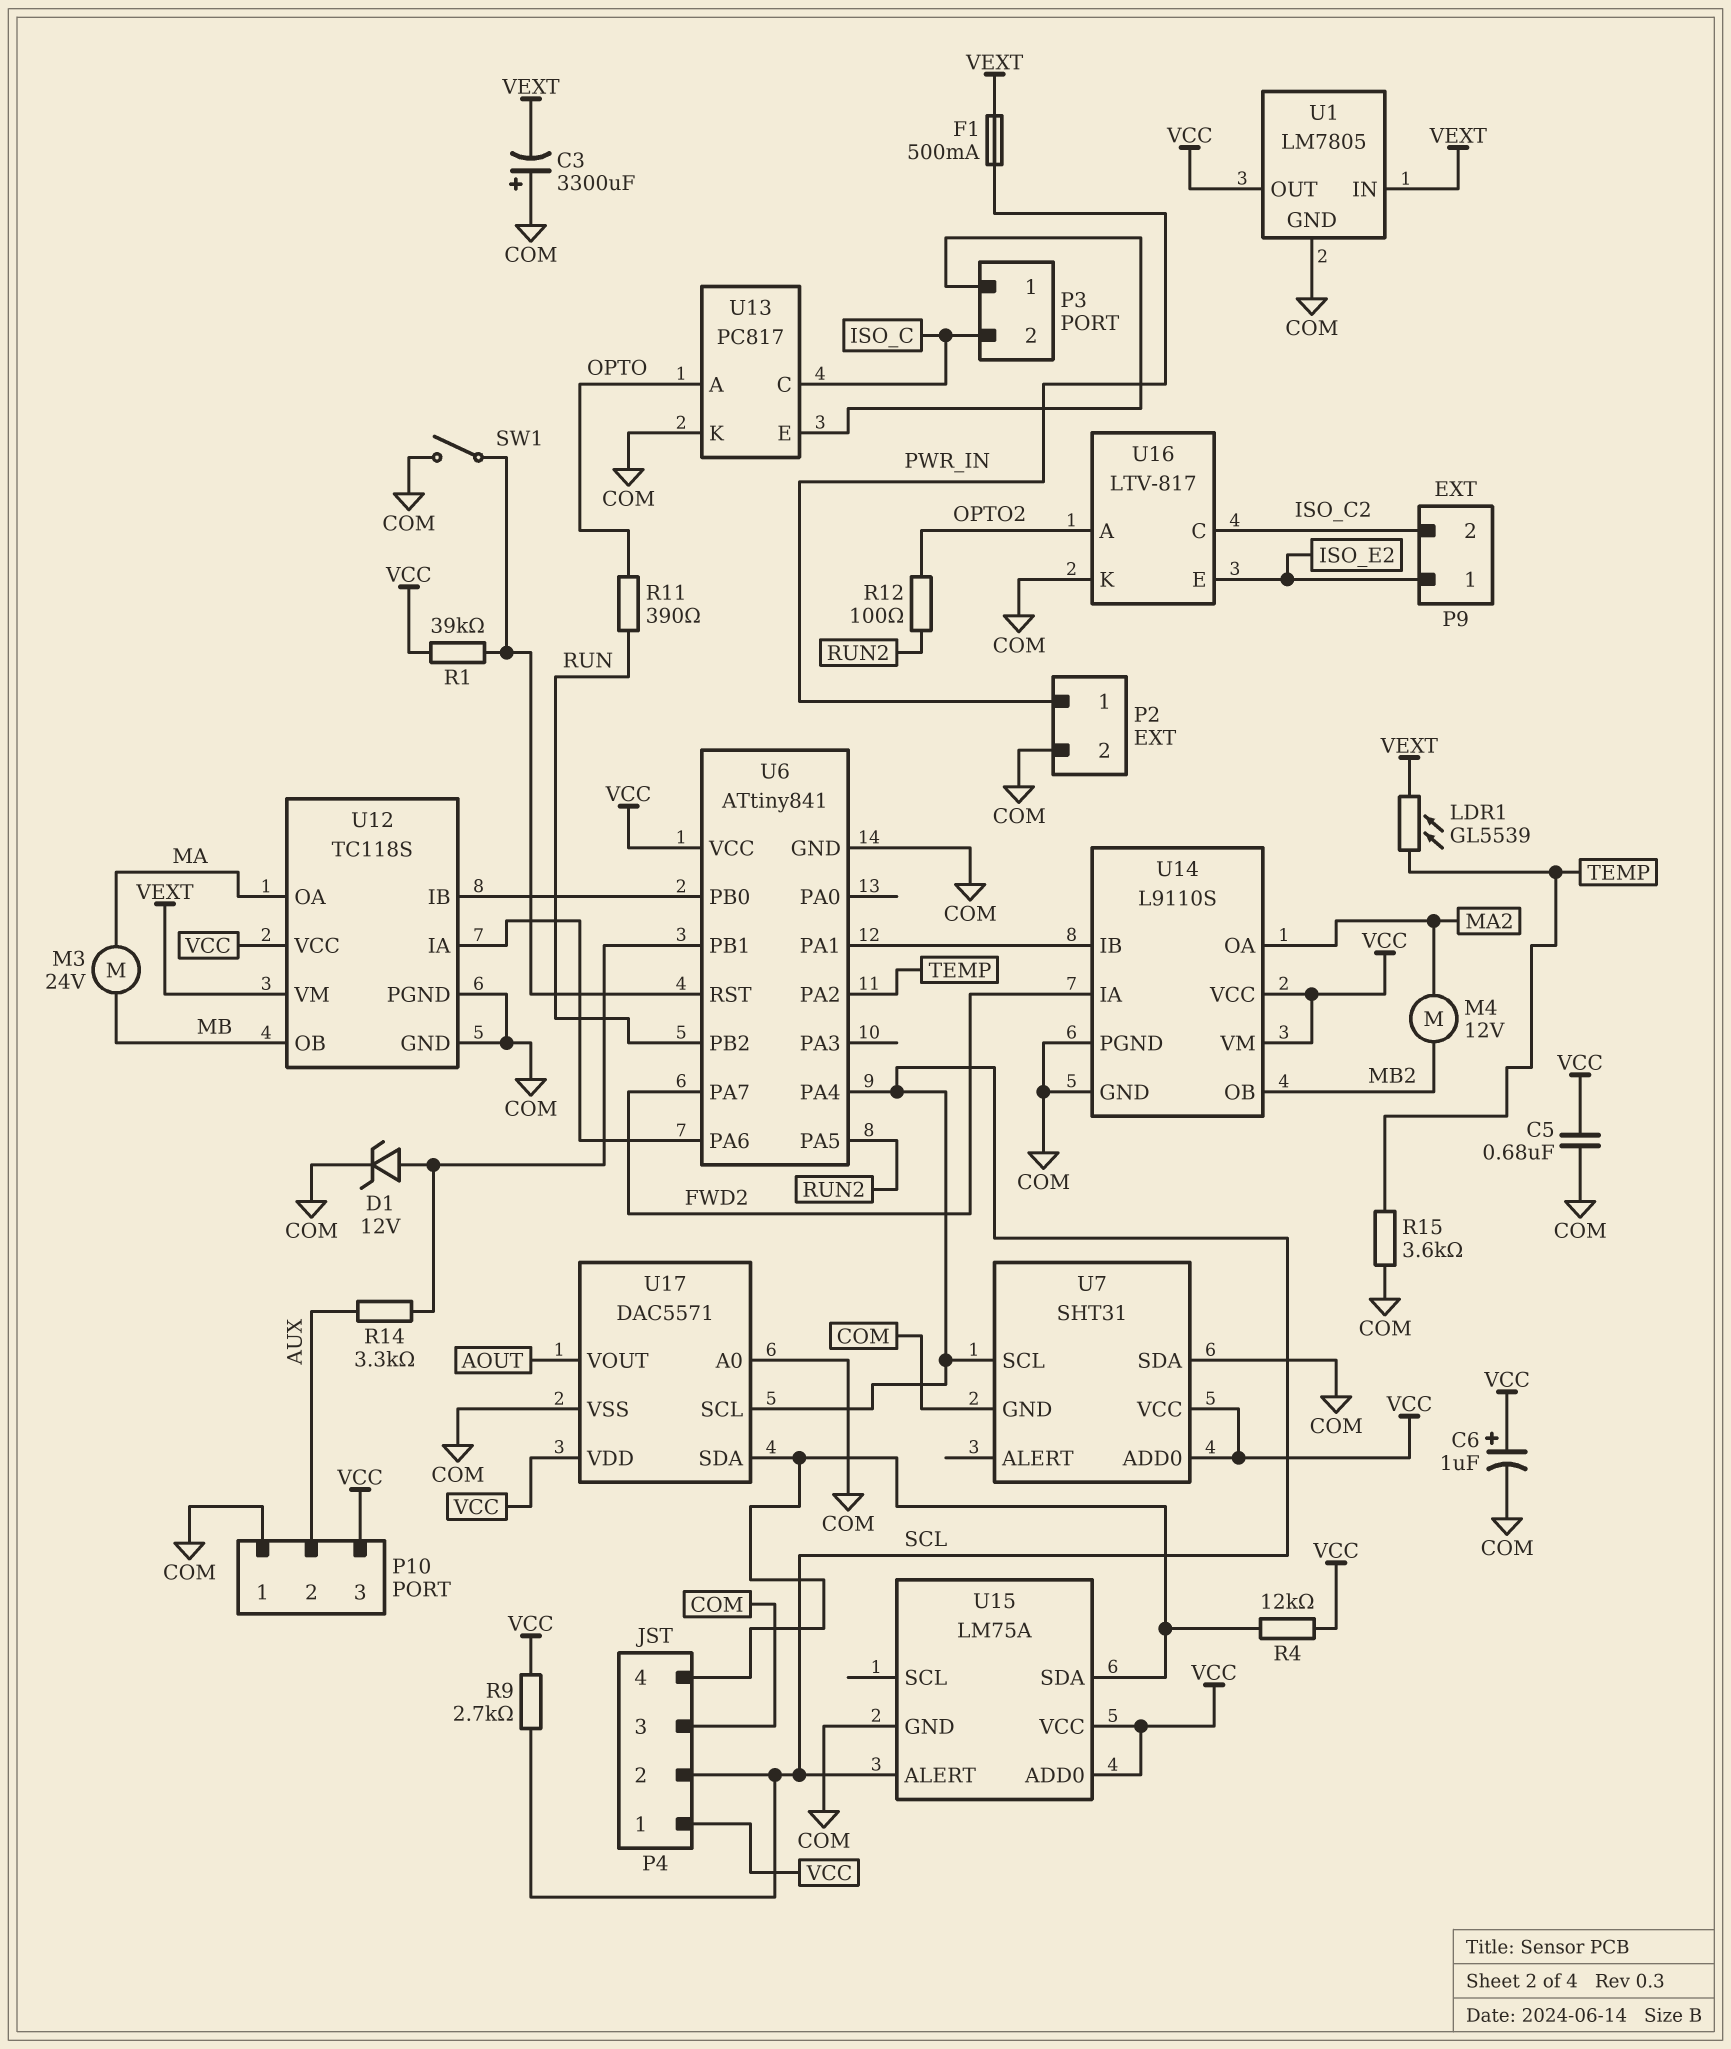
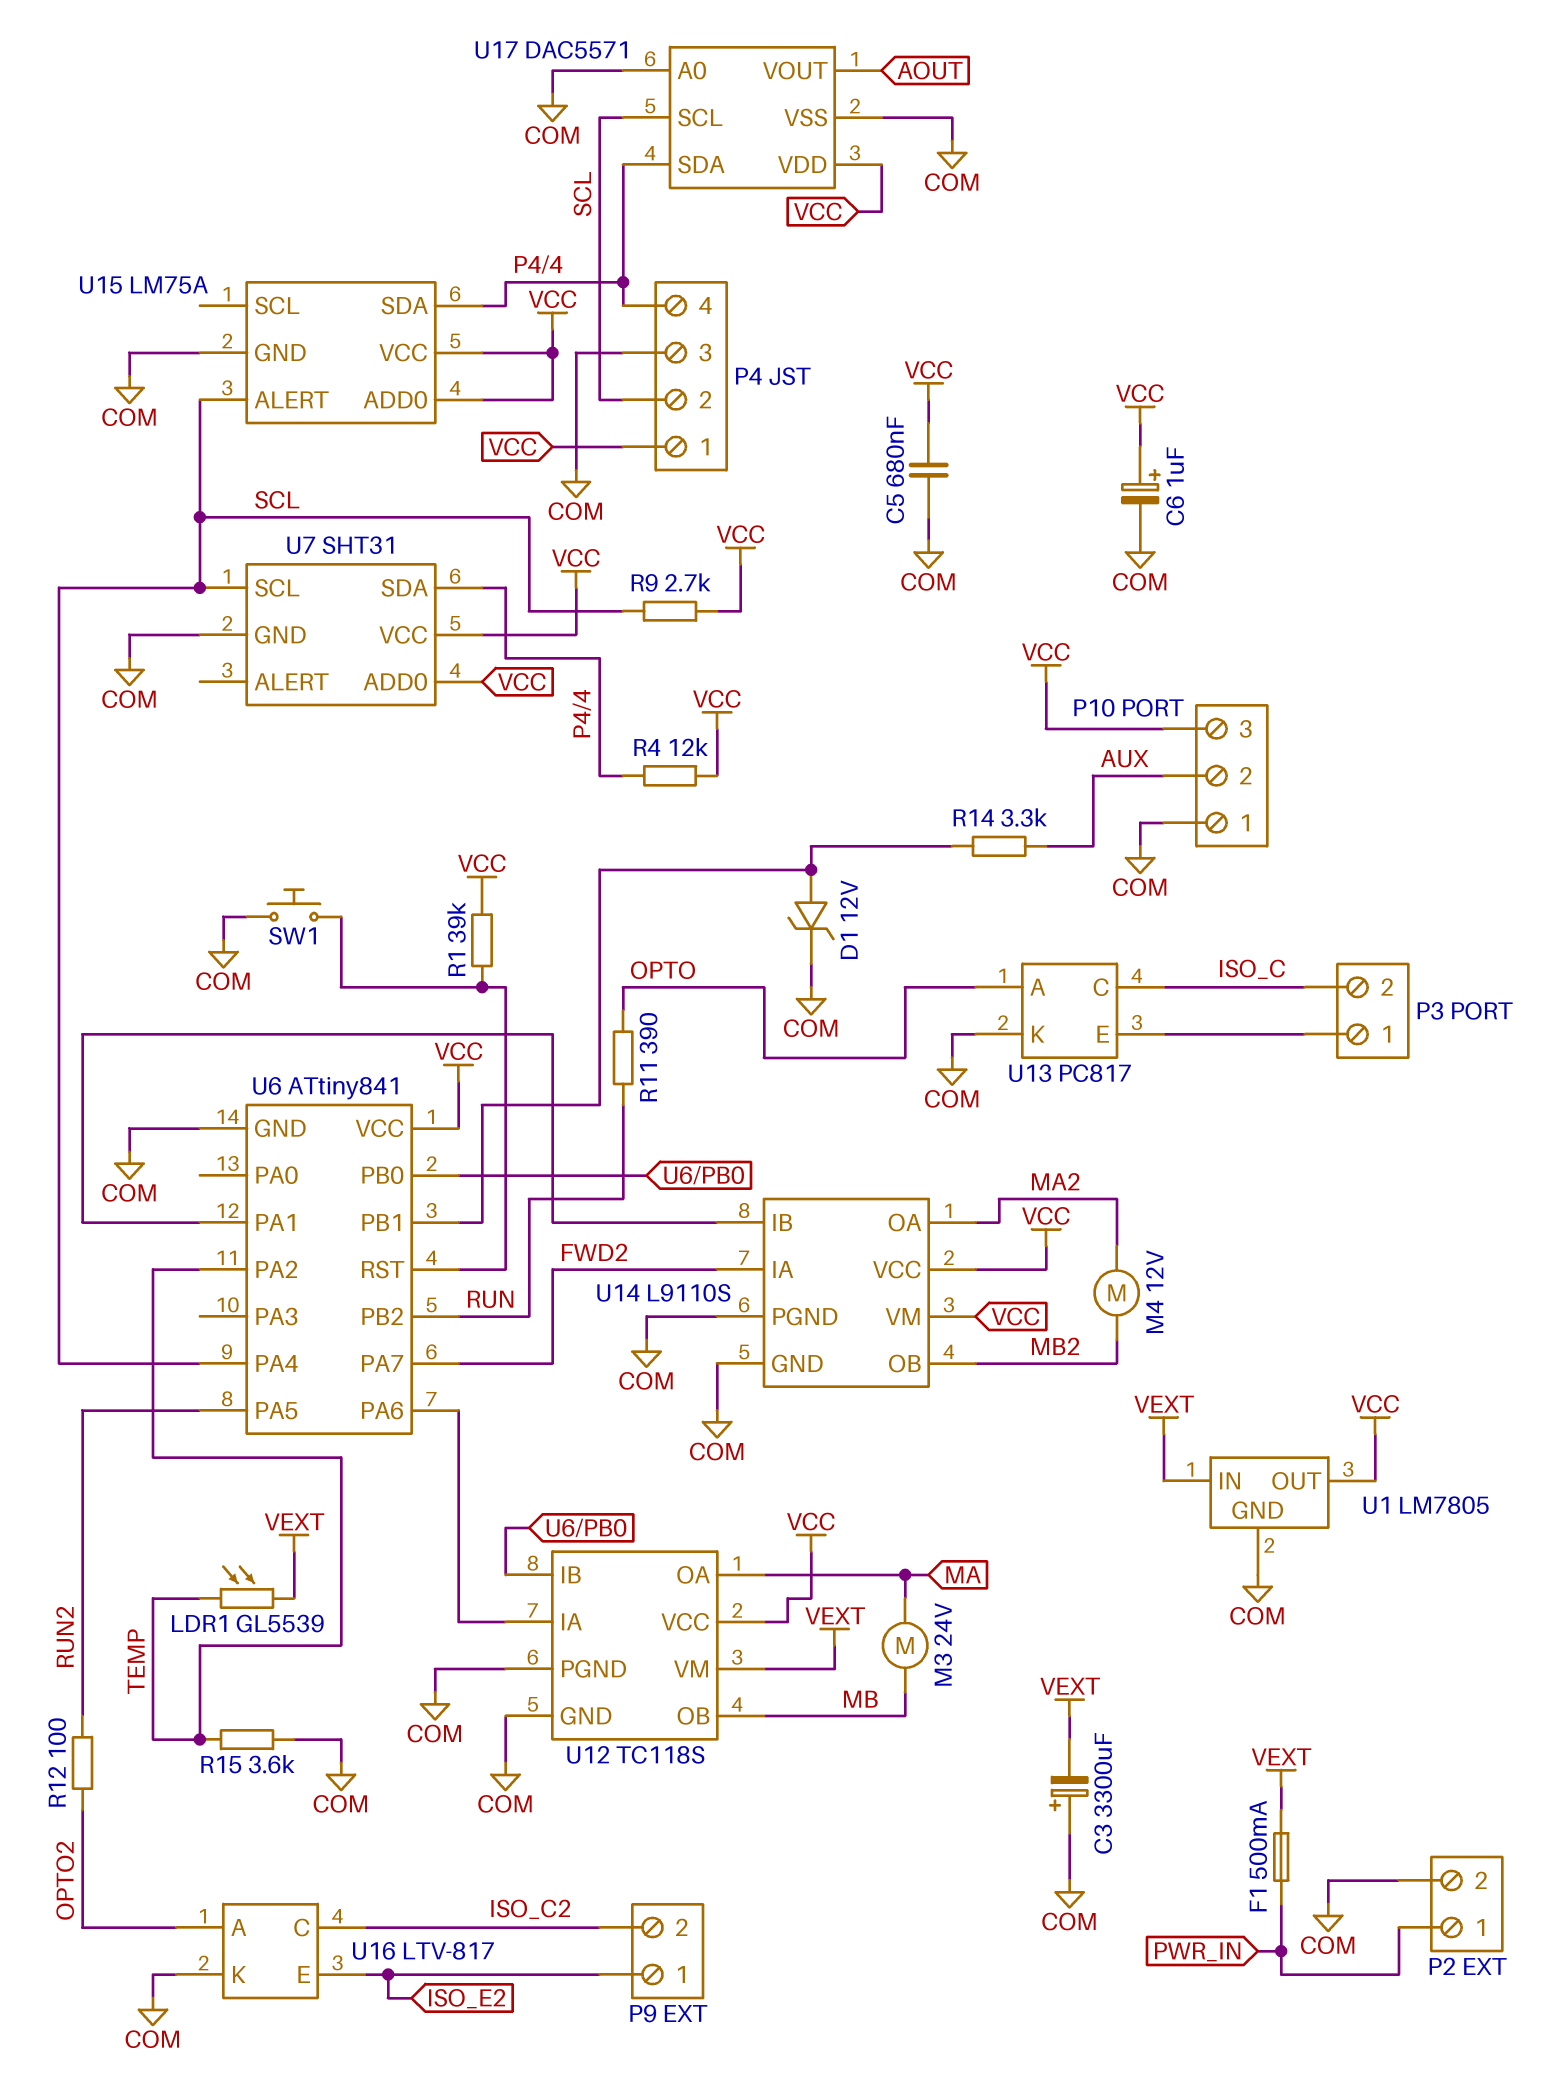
SW1: switch (COM, U6/RST) -> button (COM, U6/RST)
U7 pin SDA: COM -> P4/4

